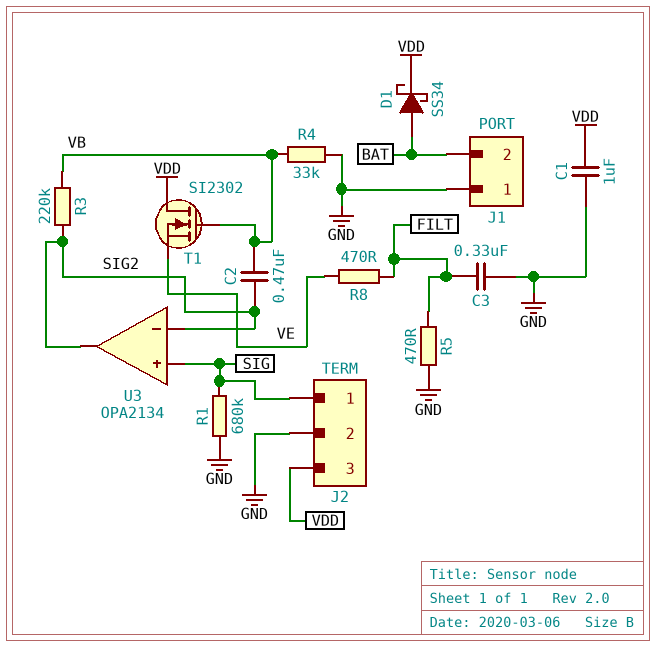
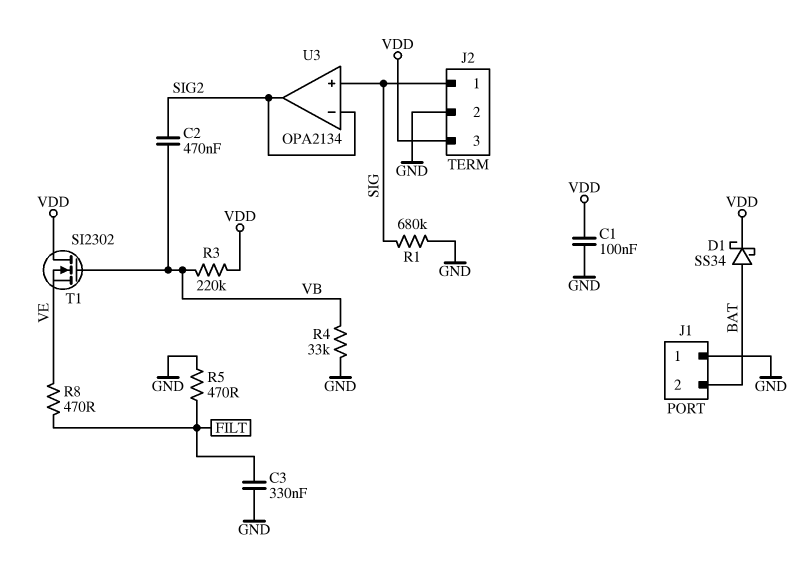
C1: 1uF (GND, VDD) -> 100nF (GND, VDD)
R3: 220k (SIG2, VB) -> 220k (VB, VDD)

